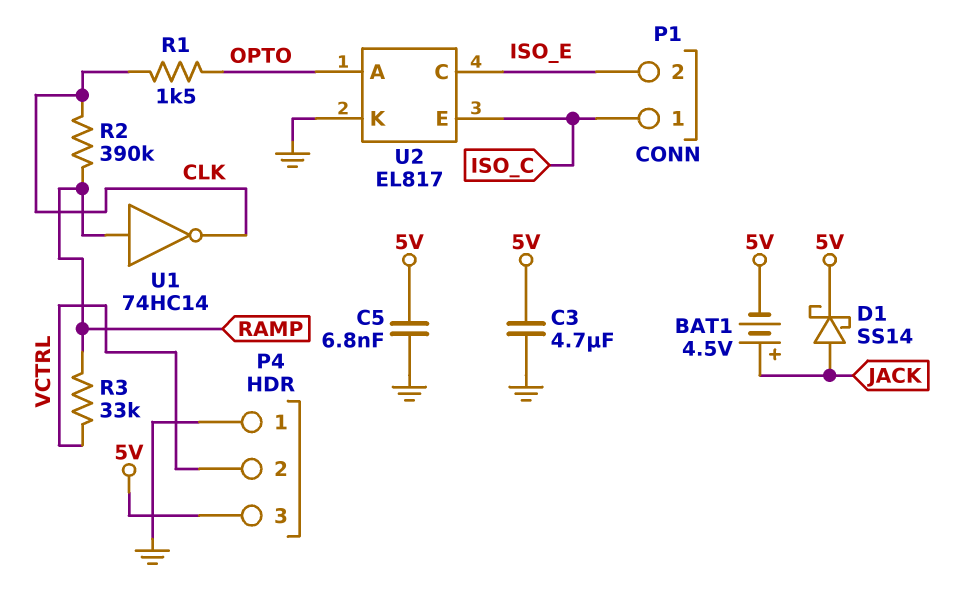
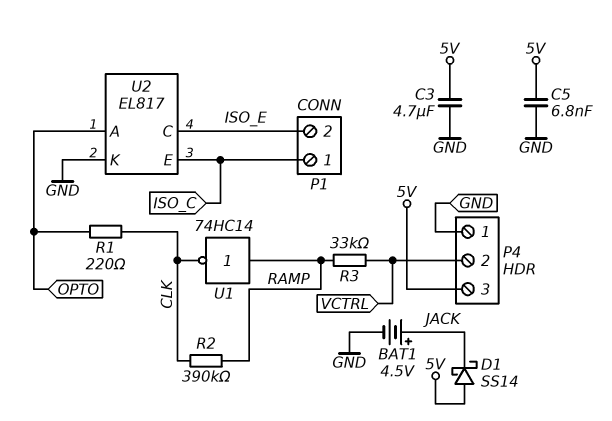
BAT1: 4.5V (plus JACK, minus 5V) -> 4.5V (plus JACK, minus GND)
D1: schottky SS14 (A JACK, K 5V) -> schottky SS14 (A 5V, K JACK)
R1: 1.5k (CLK, OPTO) -> 220 (CLK, OPTO)

